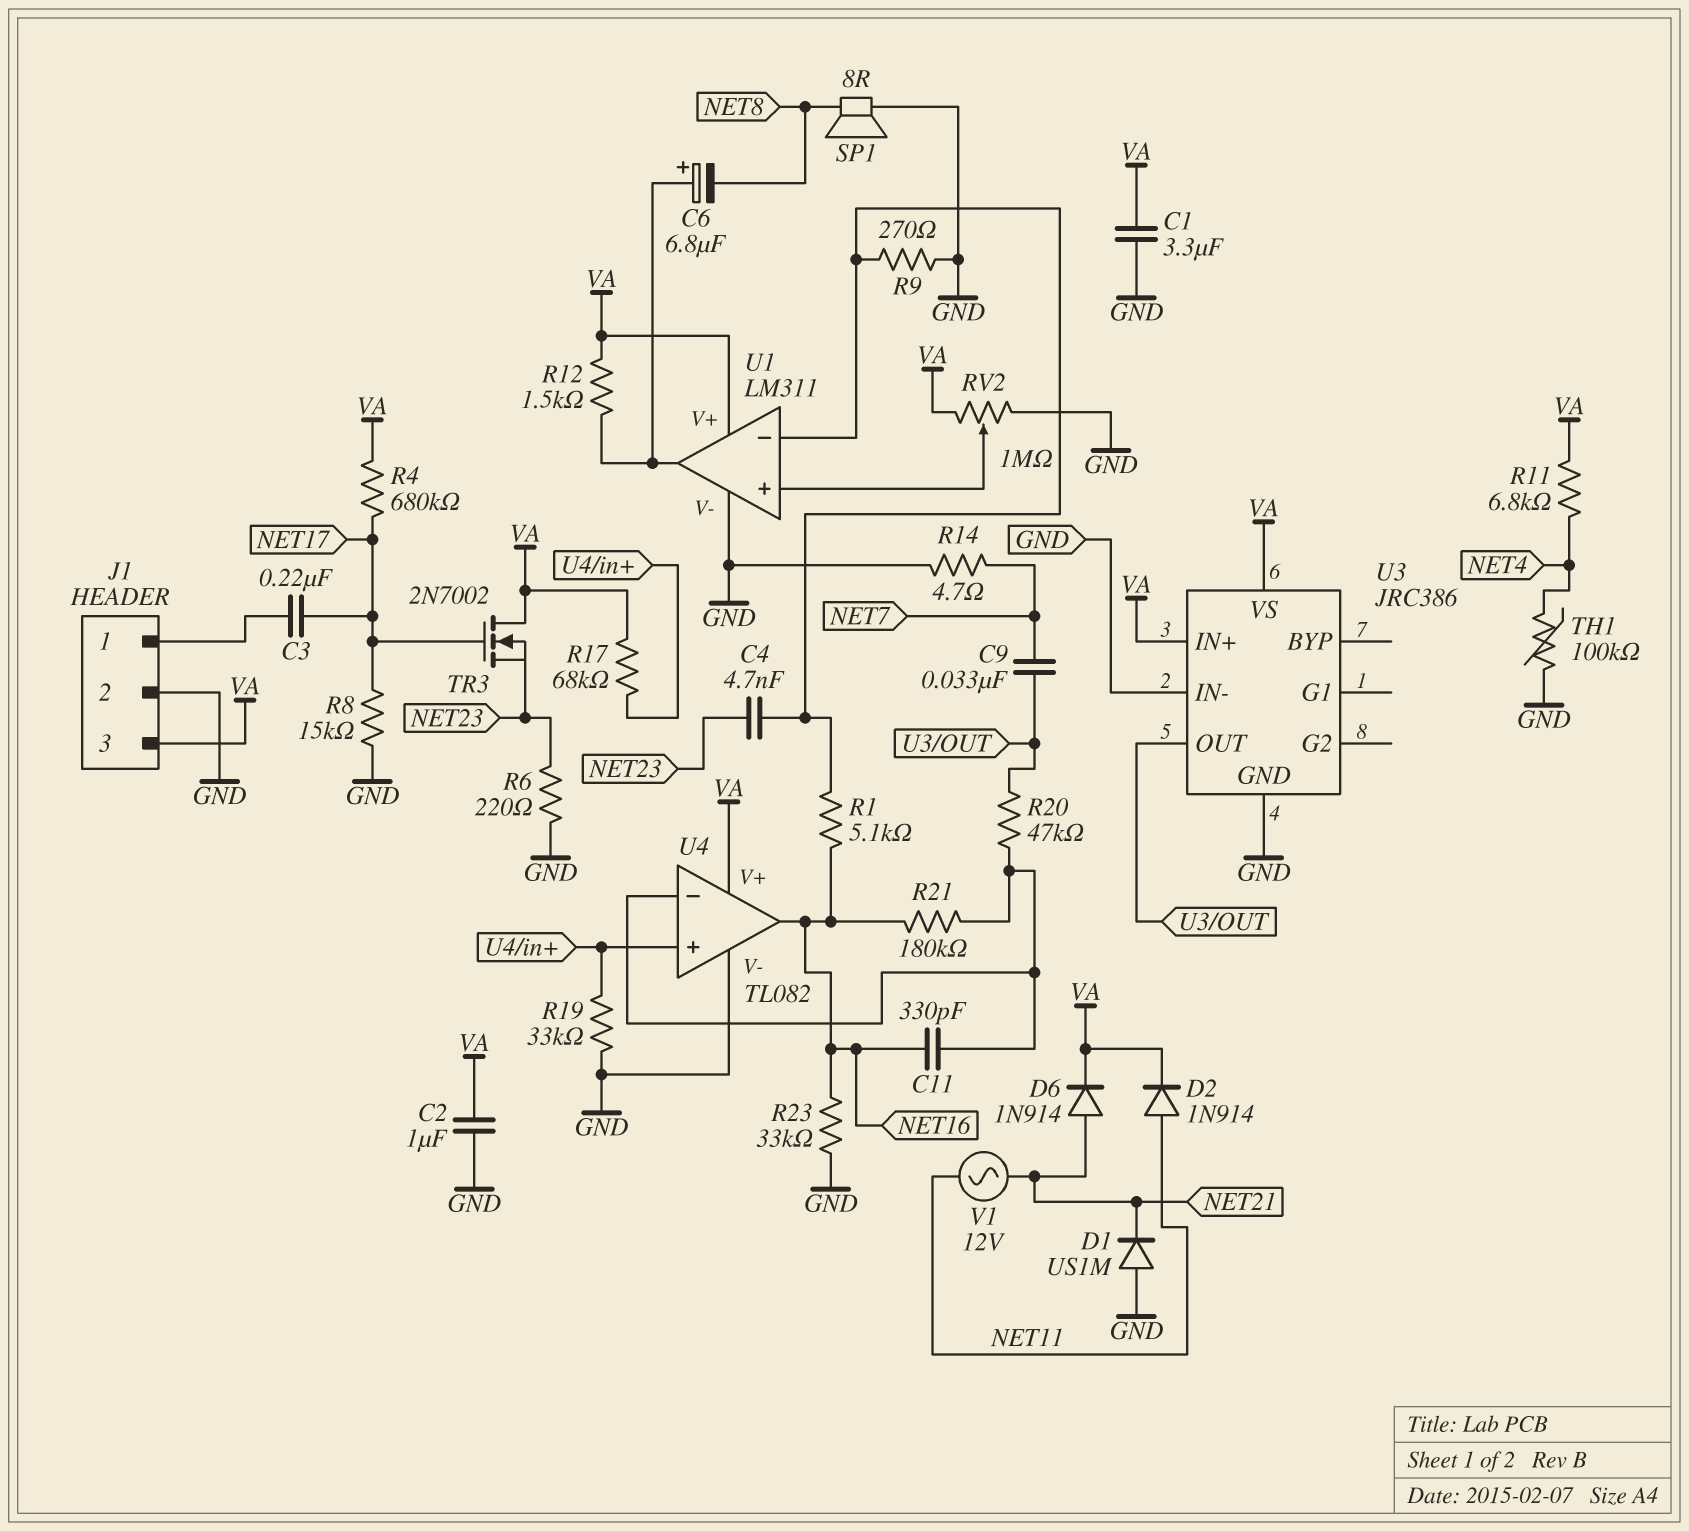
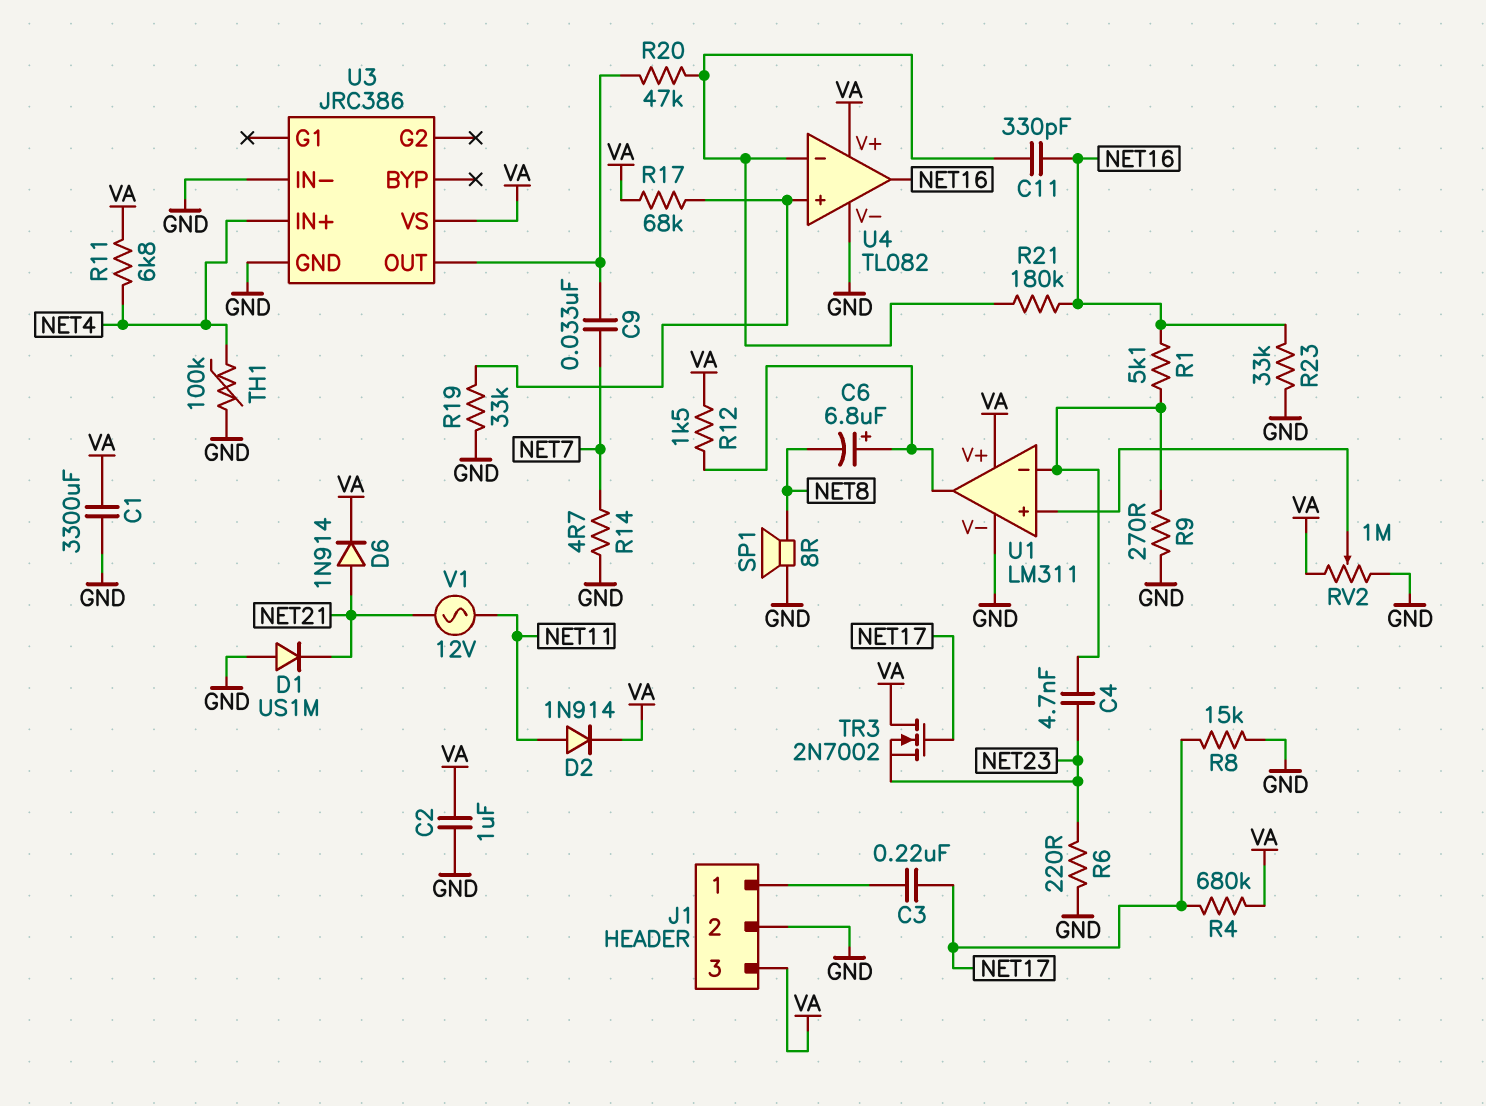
C1: 3.3uF (GND, VA) -> 3300uF (GND, VA)
U3 pin IN+: VA -> NET4

